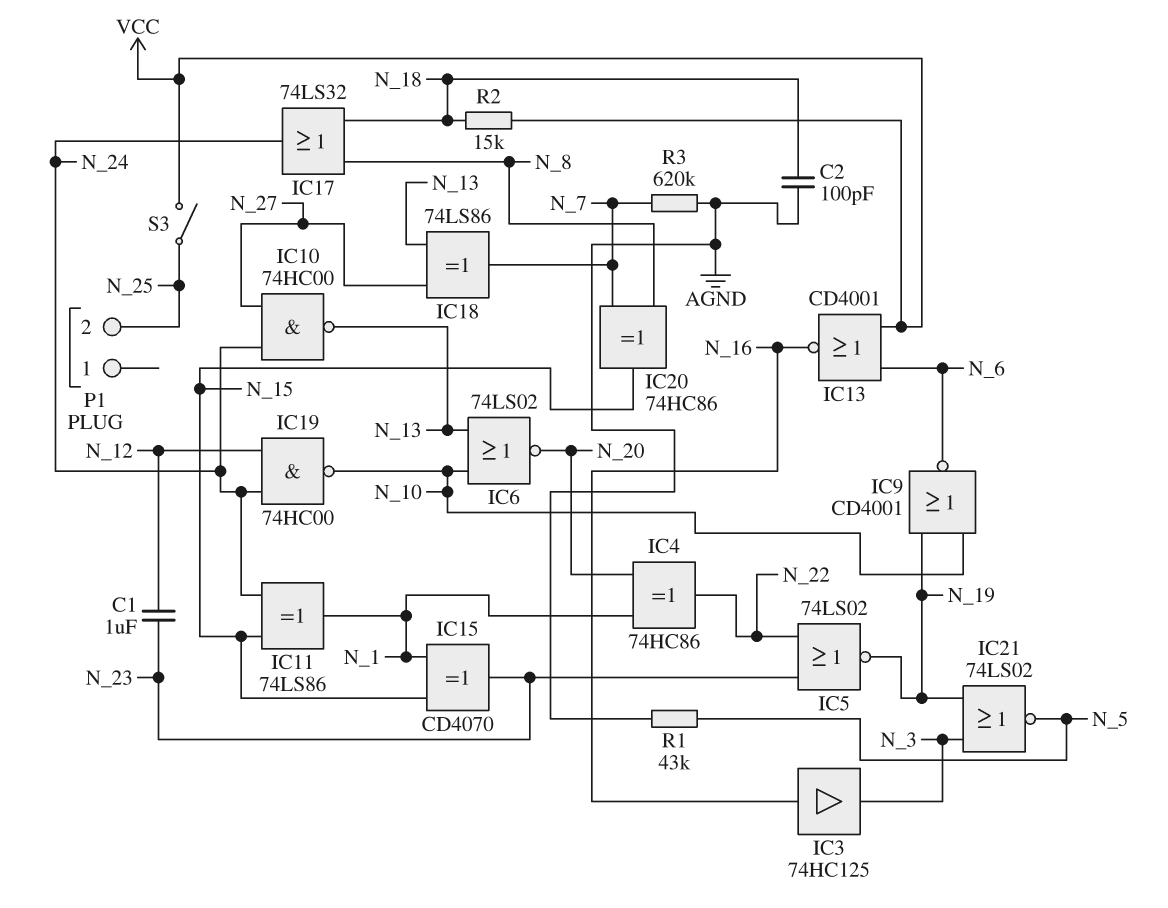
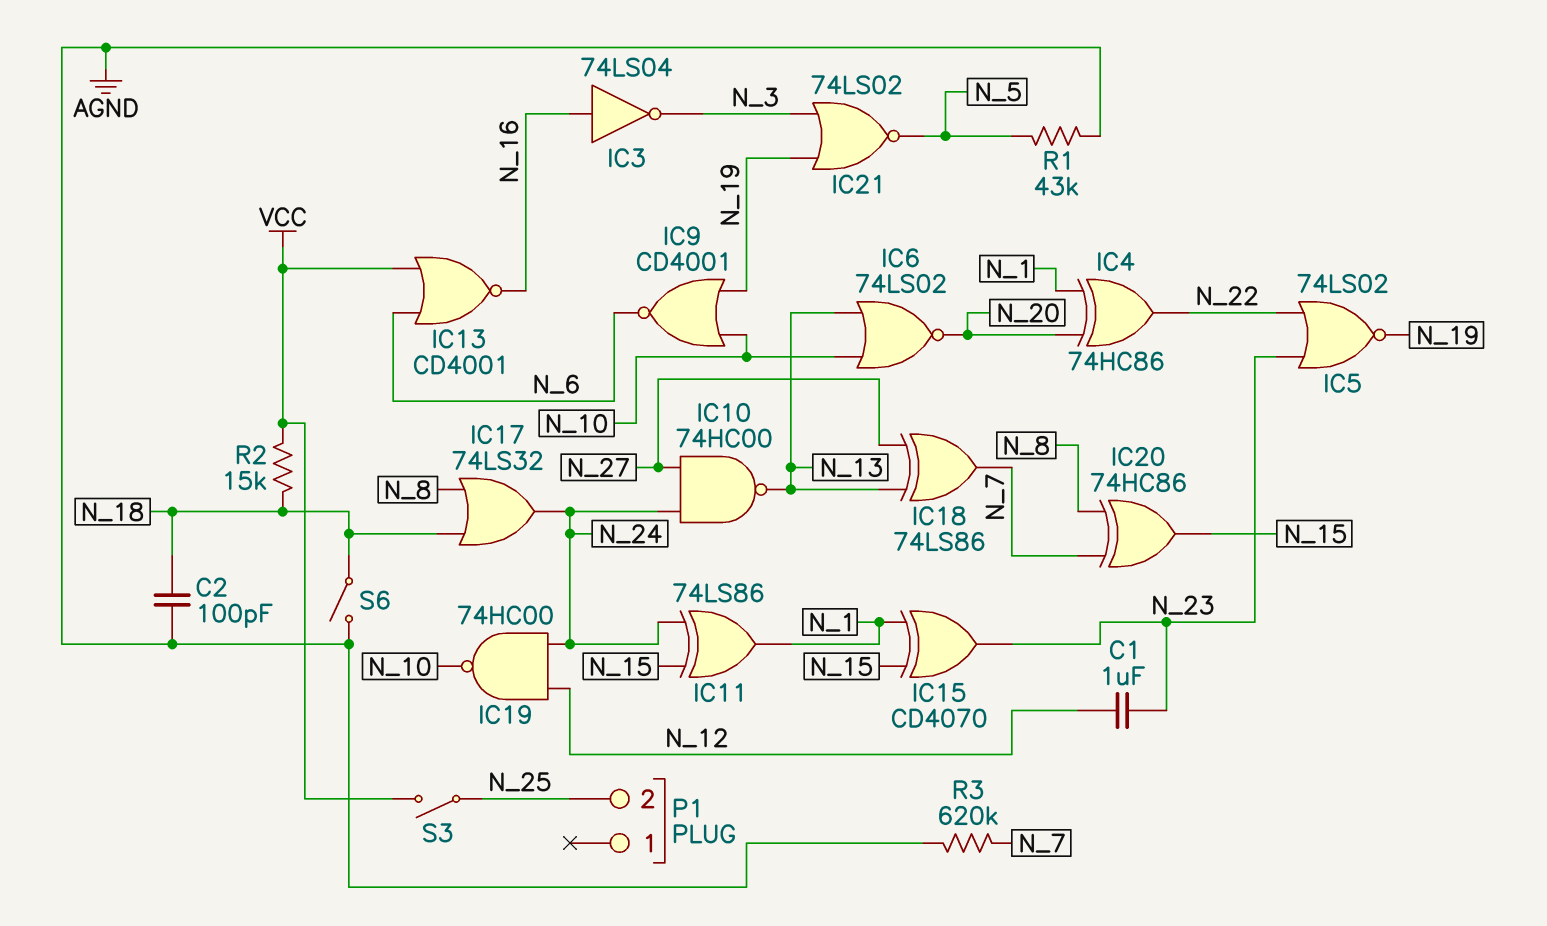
IC3: buffer 74HC125 (in N_16, out N_3) -> NOT 74LS04 (in N_16, out N_3)
S6: none -> switch (AGND, N_18)

